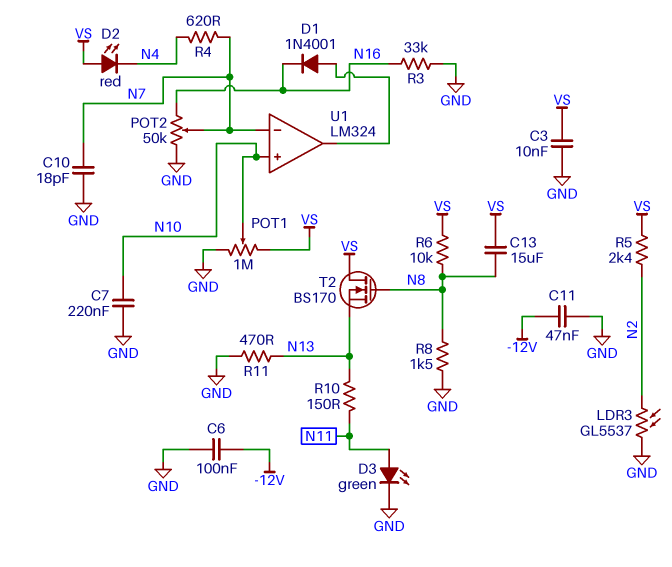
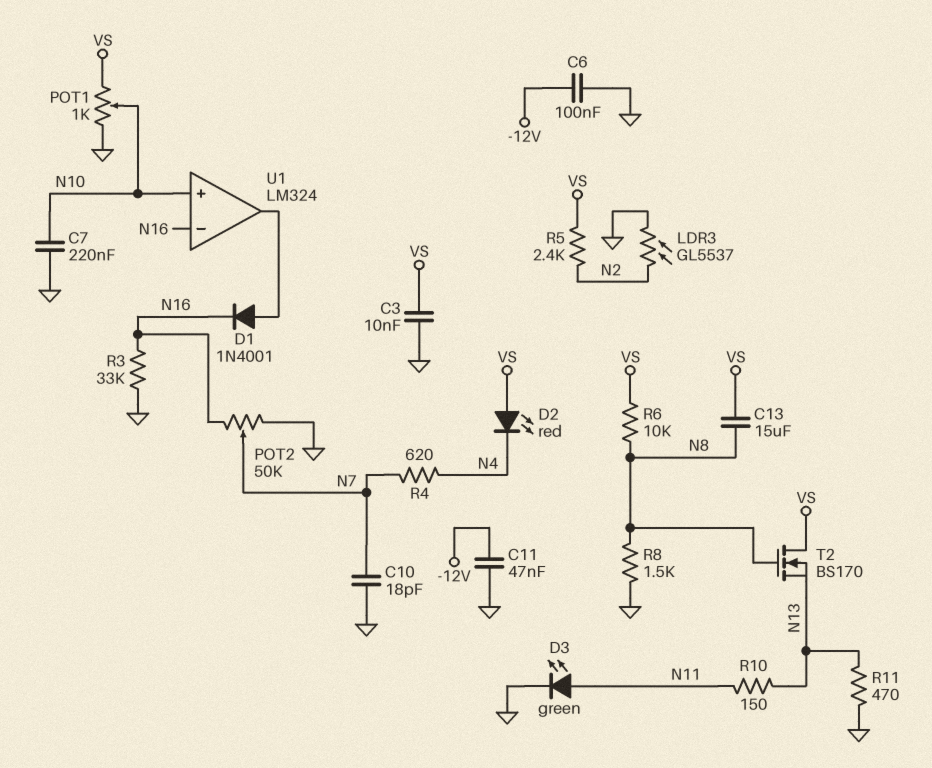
POT1: 1M (GND, VS, wiper N10) -> 1k (GND, VS, wiper N10)
U1 pin in-: N7 -> N16

